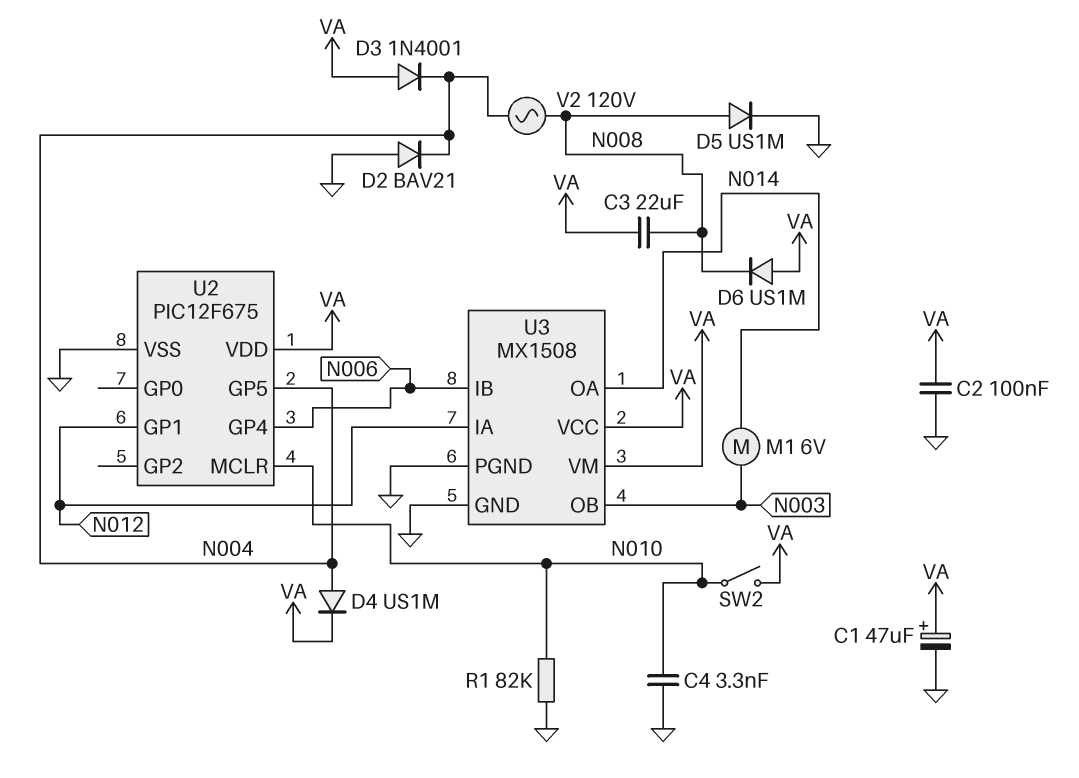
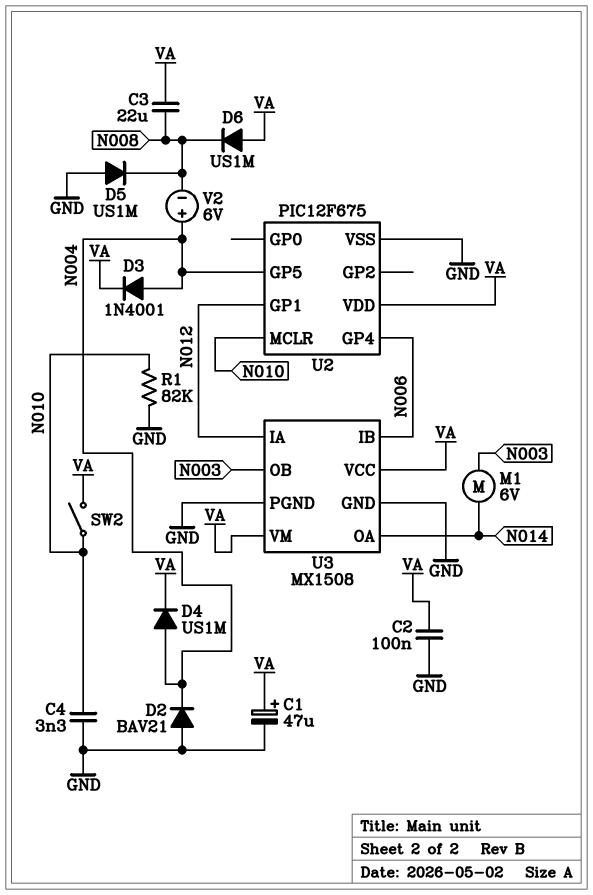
D3: diode 1N4001 (A VA, K N004) -> diode 1N4001 (A N004, K VA)
D5: diode US1M (A N008, K GND) -> diode US1M (A GND, K N008)
V2: AC 120V (N004, N008) -> 6V (plus N004, minus N008)

